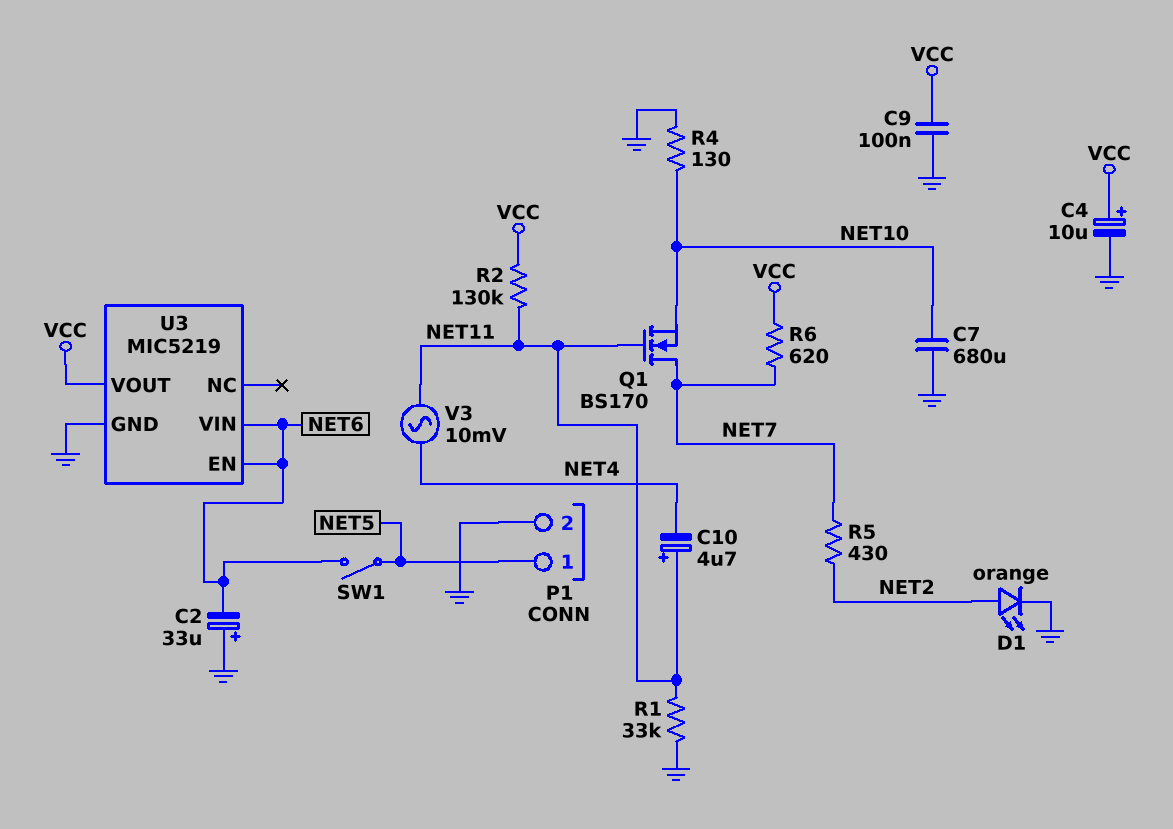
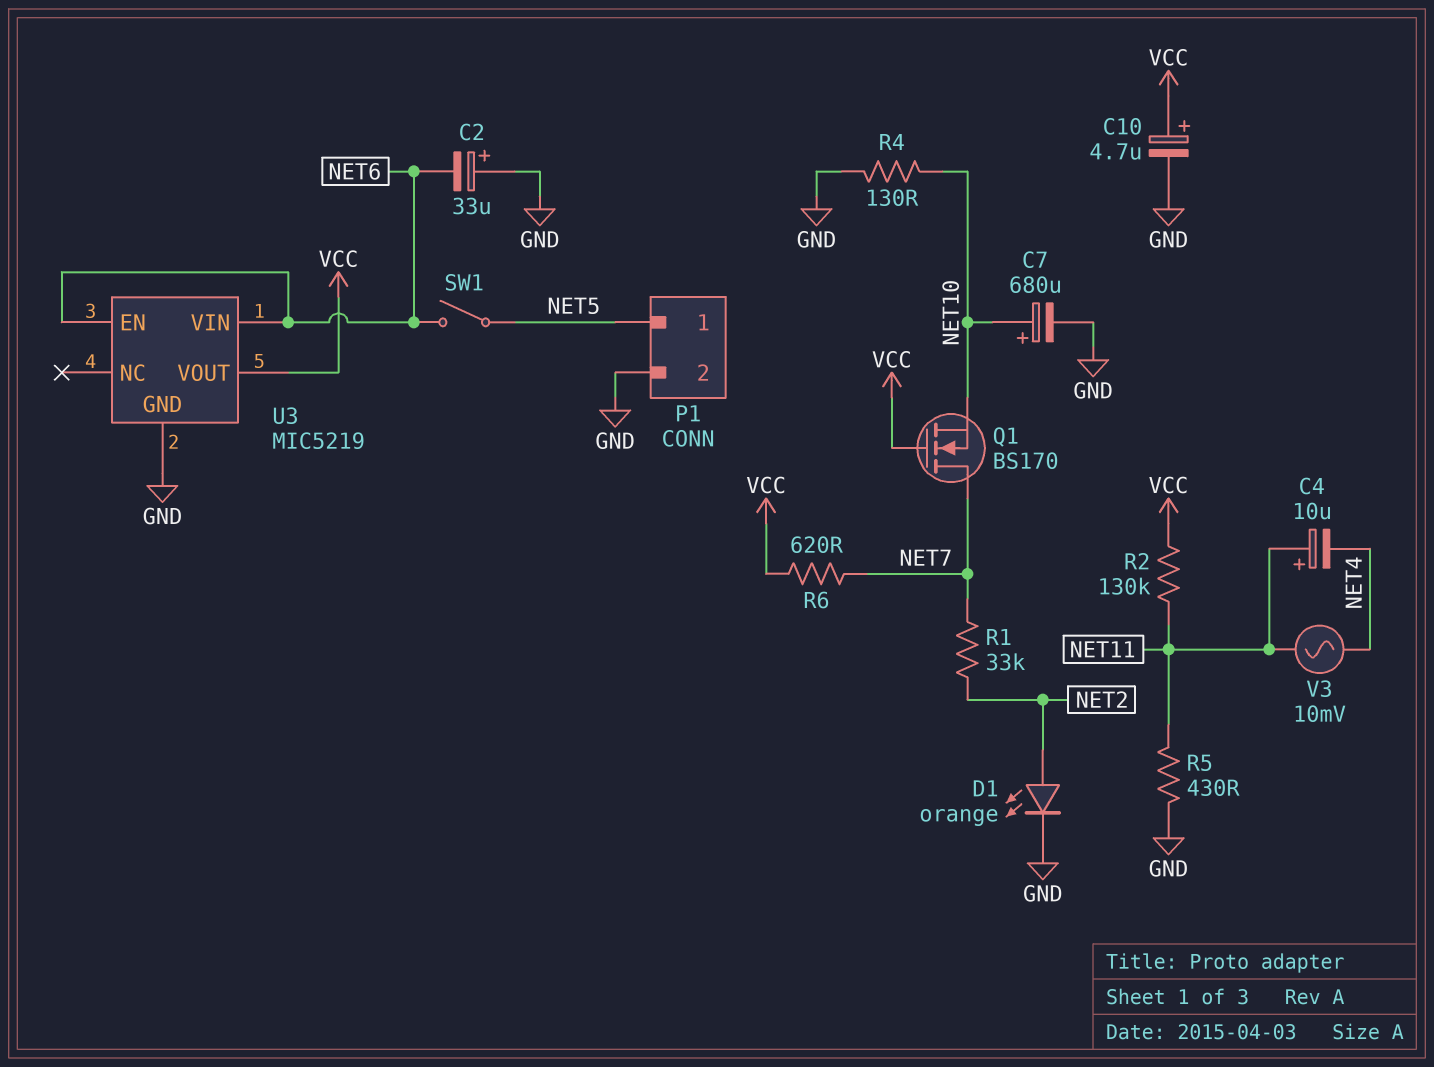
C4: 10uF (plus VCC, minus GND) -> 10uF (plus NET11, minus NET4)
C7: 680uF (GND, NET10) -> 680uF (plus NET10, minus GND)
C9: 100nF (GND, VCC) -> none
C10: 4.7uF (plus NET11, minus NET4) -> 4.7uF (plus VCC, minus GND)
Q1: NMOS BS170 (G NET11, D NET7, S NET10) -> NMOS BS170 (G VCC, D NET7, S NET10)
R1: 33k (GND, NET11) -> 33k (NET2, NET7)
R5: 430 (NET2, NET7) -> 430 (GND, NET11)

